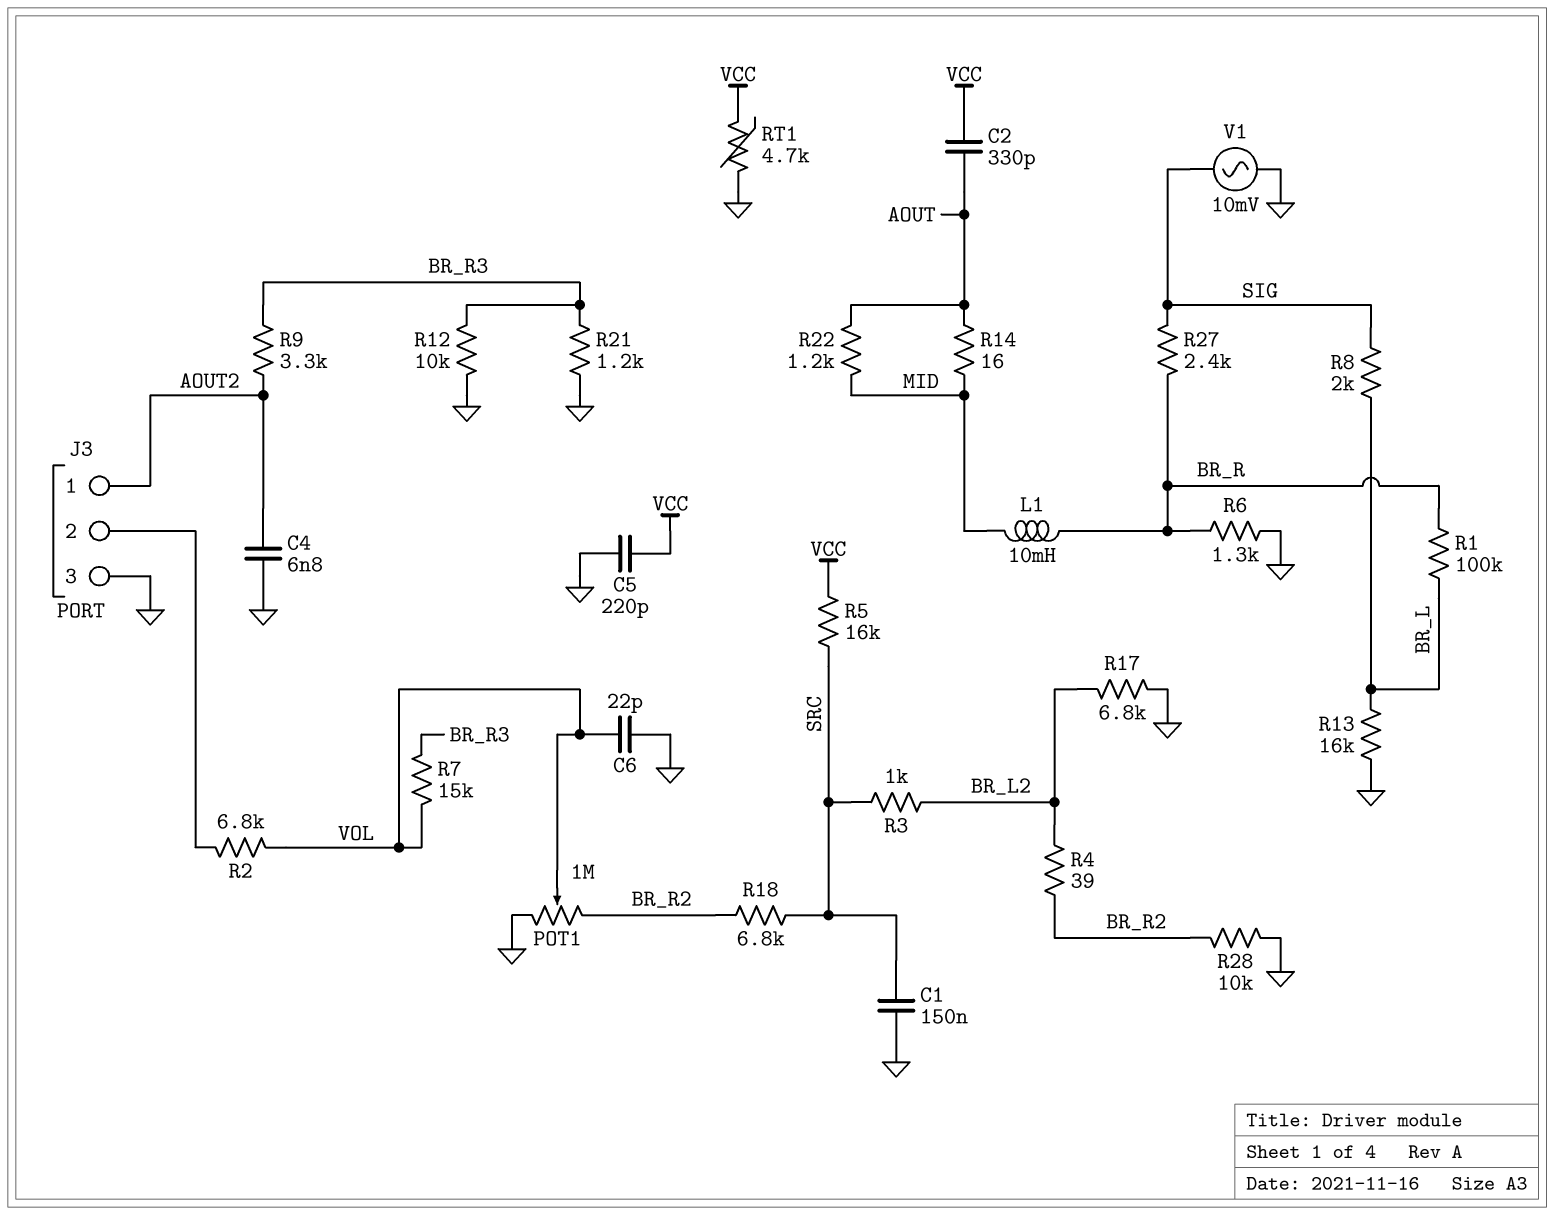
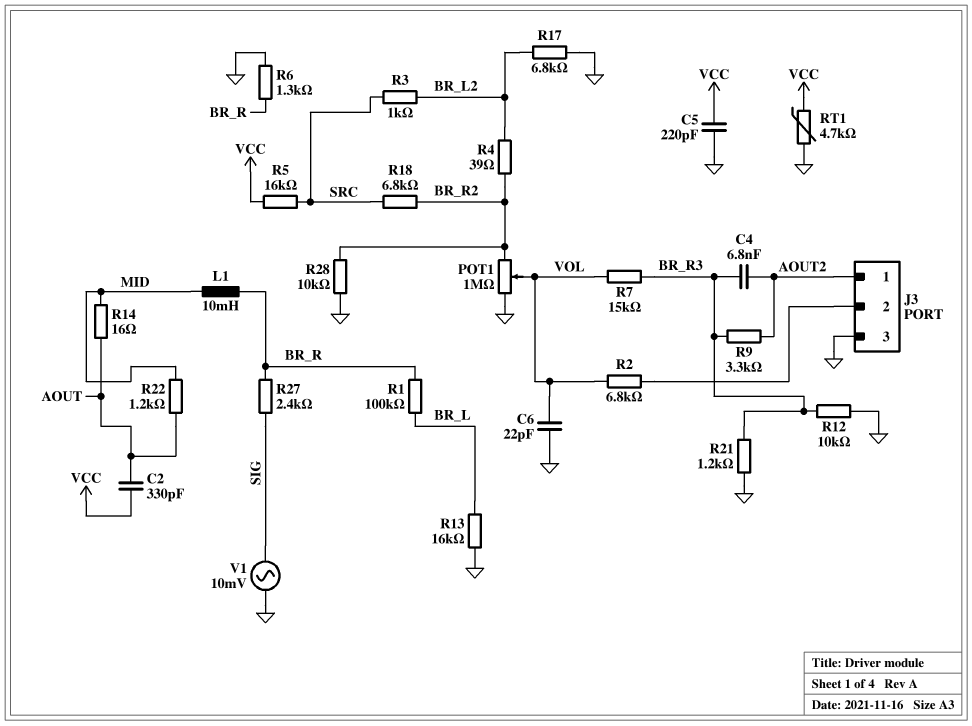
C1: 150nF (GND, SRC) -> none
C4: 6.8nF (AOUT2, GND) -> 6.8nF (AOUT2, BR_R3)
R8: 2k (BR_L, SIG) -> none

